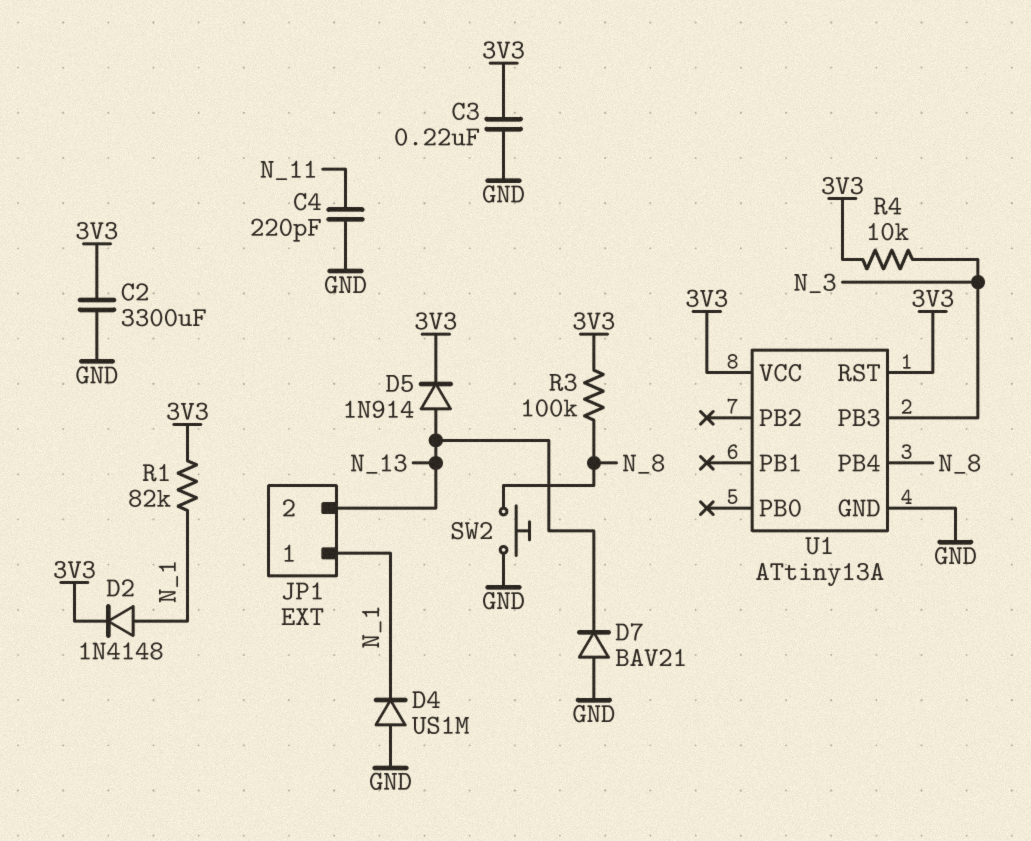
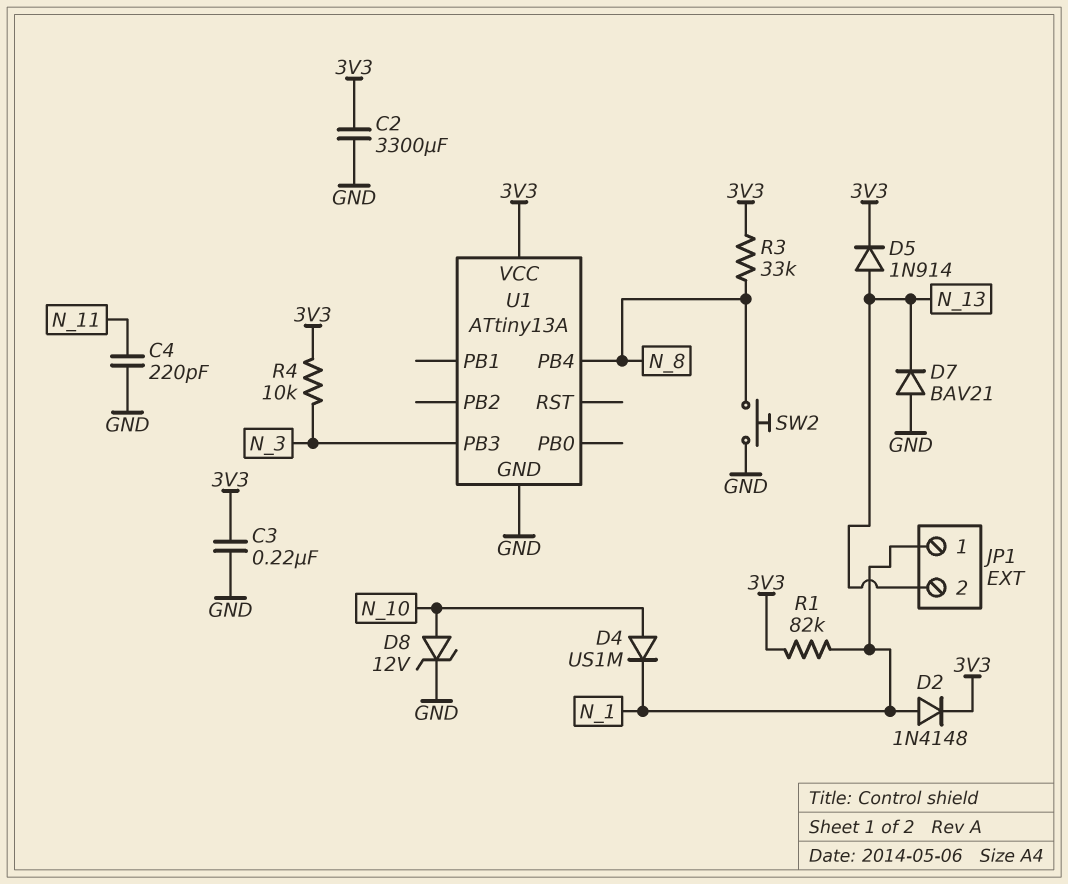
D4: diode US1M (A GND, K N_1) -> diode US1M (A N_10, K N_1)
D8: none -> zener 12V (A N_10, K GND)
R3: 100k (3V3, N_8) -> 33k (3V3, N_8)
U1 pin RST: 3V3 -> none

